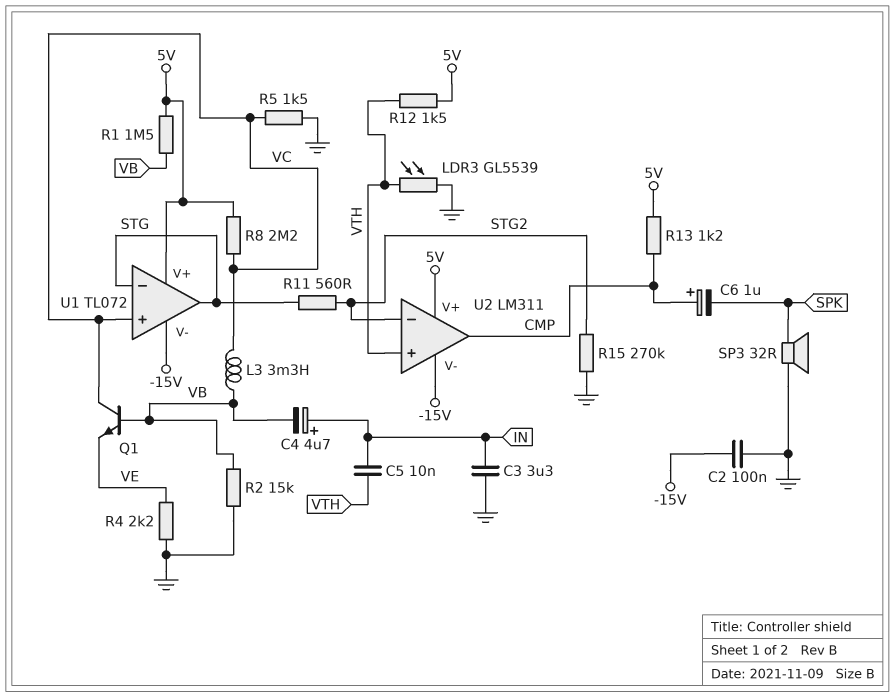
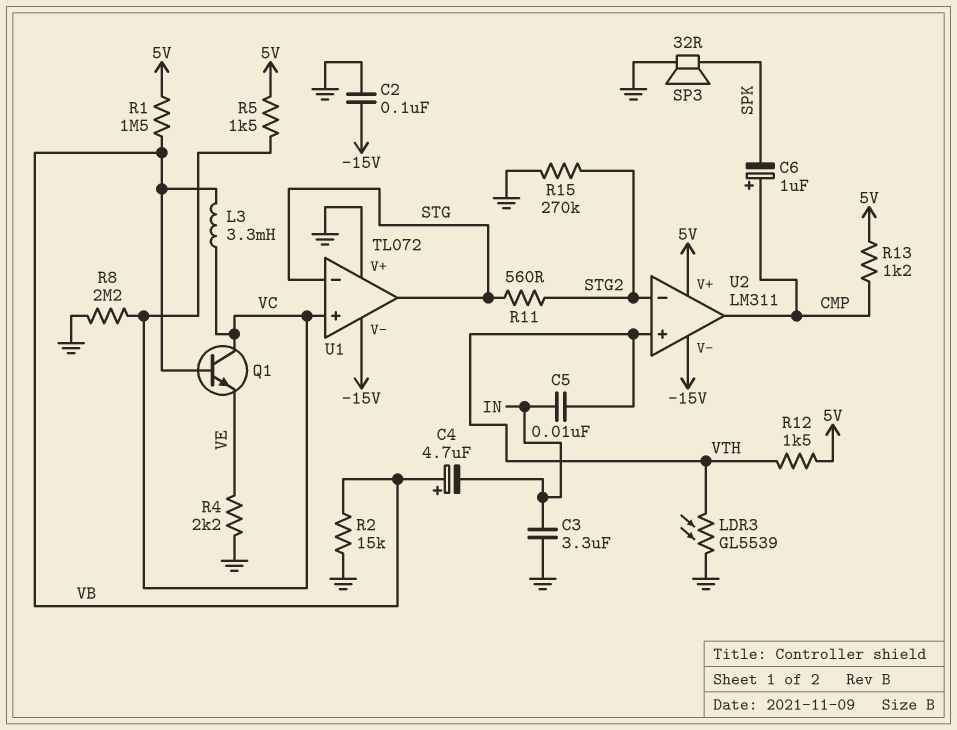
C4: 4.7uF (plus IN, minus VB) -> 4.7uF (plus VB, minus IN)
R5: 1.5k (GND, VC) -> 1.5k (5V, VC)
R8: 2.2M (5V, VC) -> 2.2M (GND, VC)
U1 pin V+: 5V -> GND

